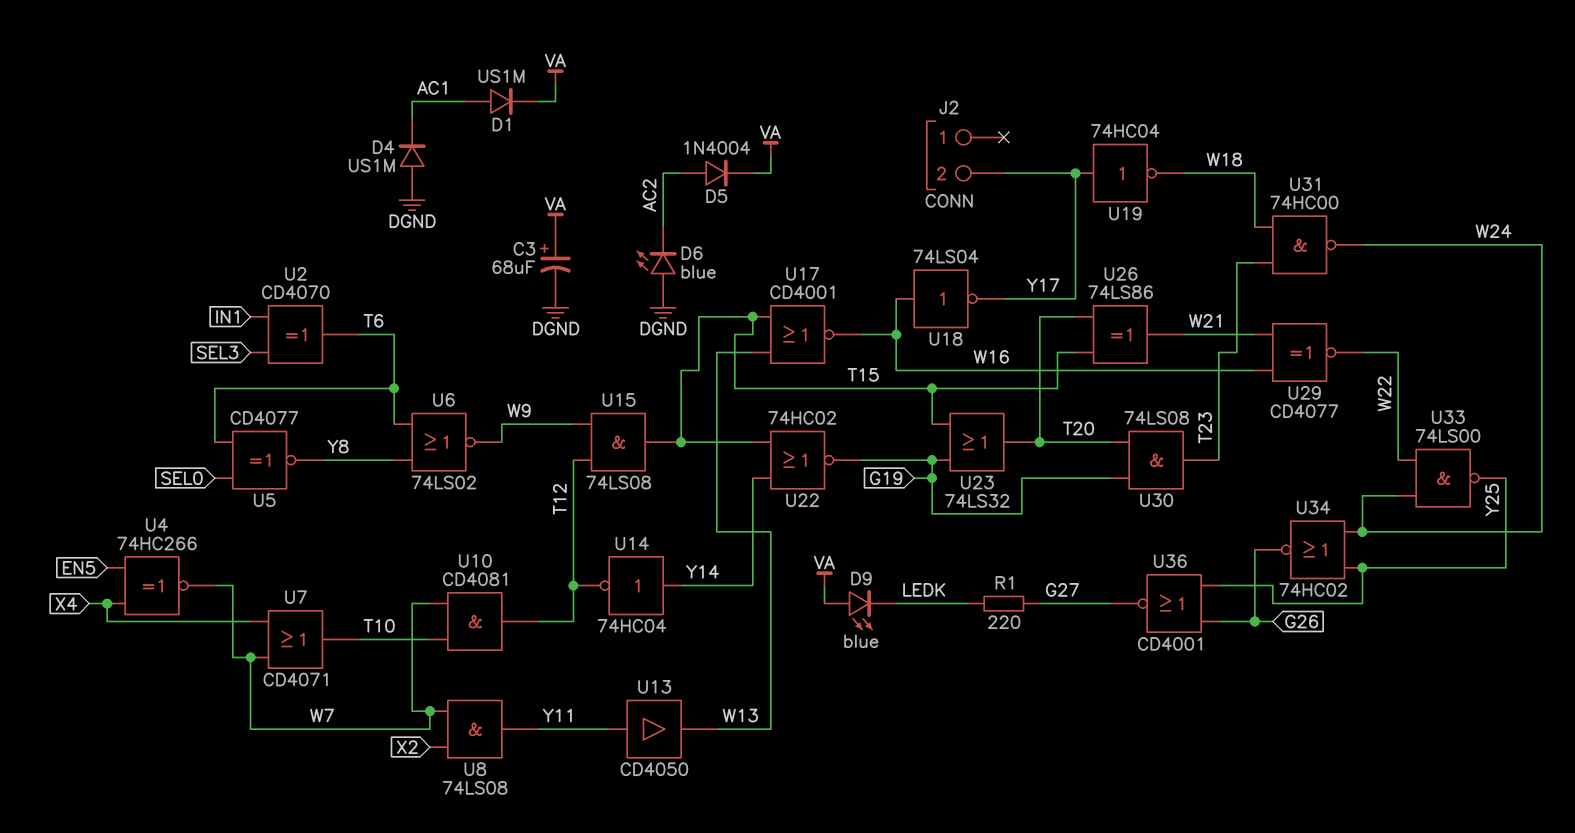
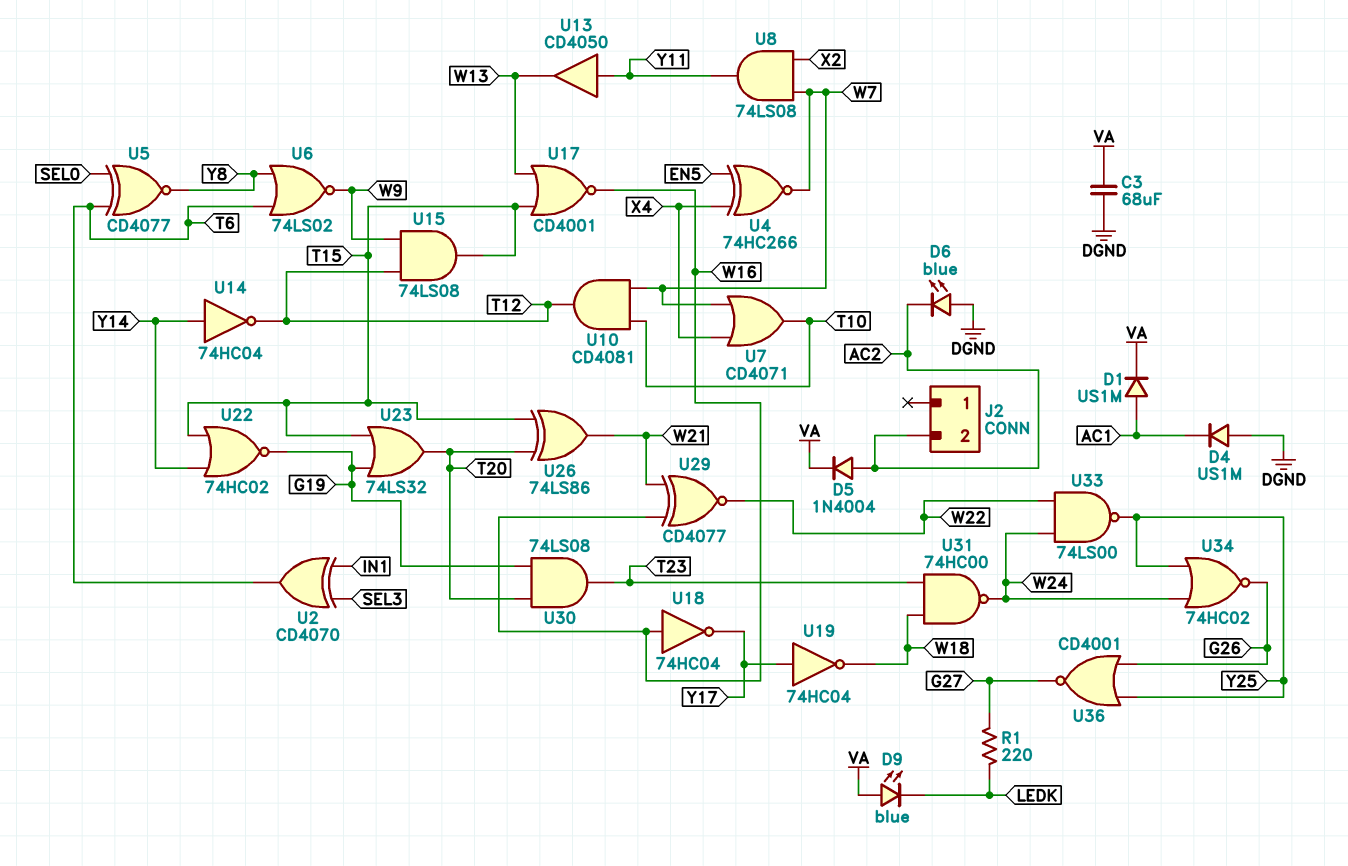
C3: 68uF (plus VA, minus DGND) -> 68uF (DGND, VA)
J2 pin 2: Y17 -> AC2
U18: NOT 74LS04 (in W16, out Y17) -> NOT 74HC04 (in W16, out Y17)

